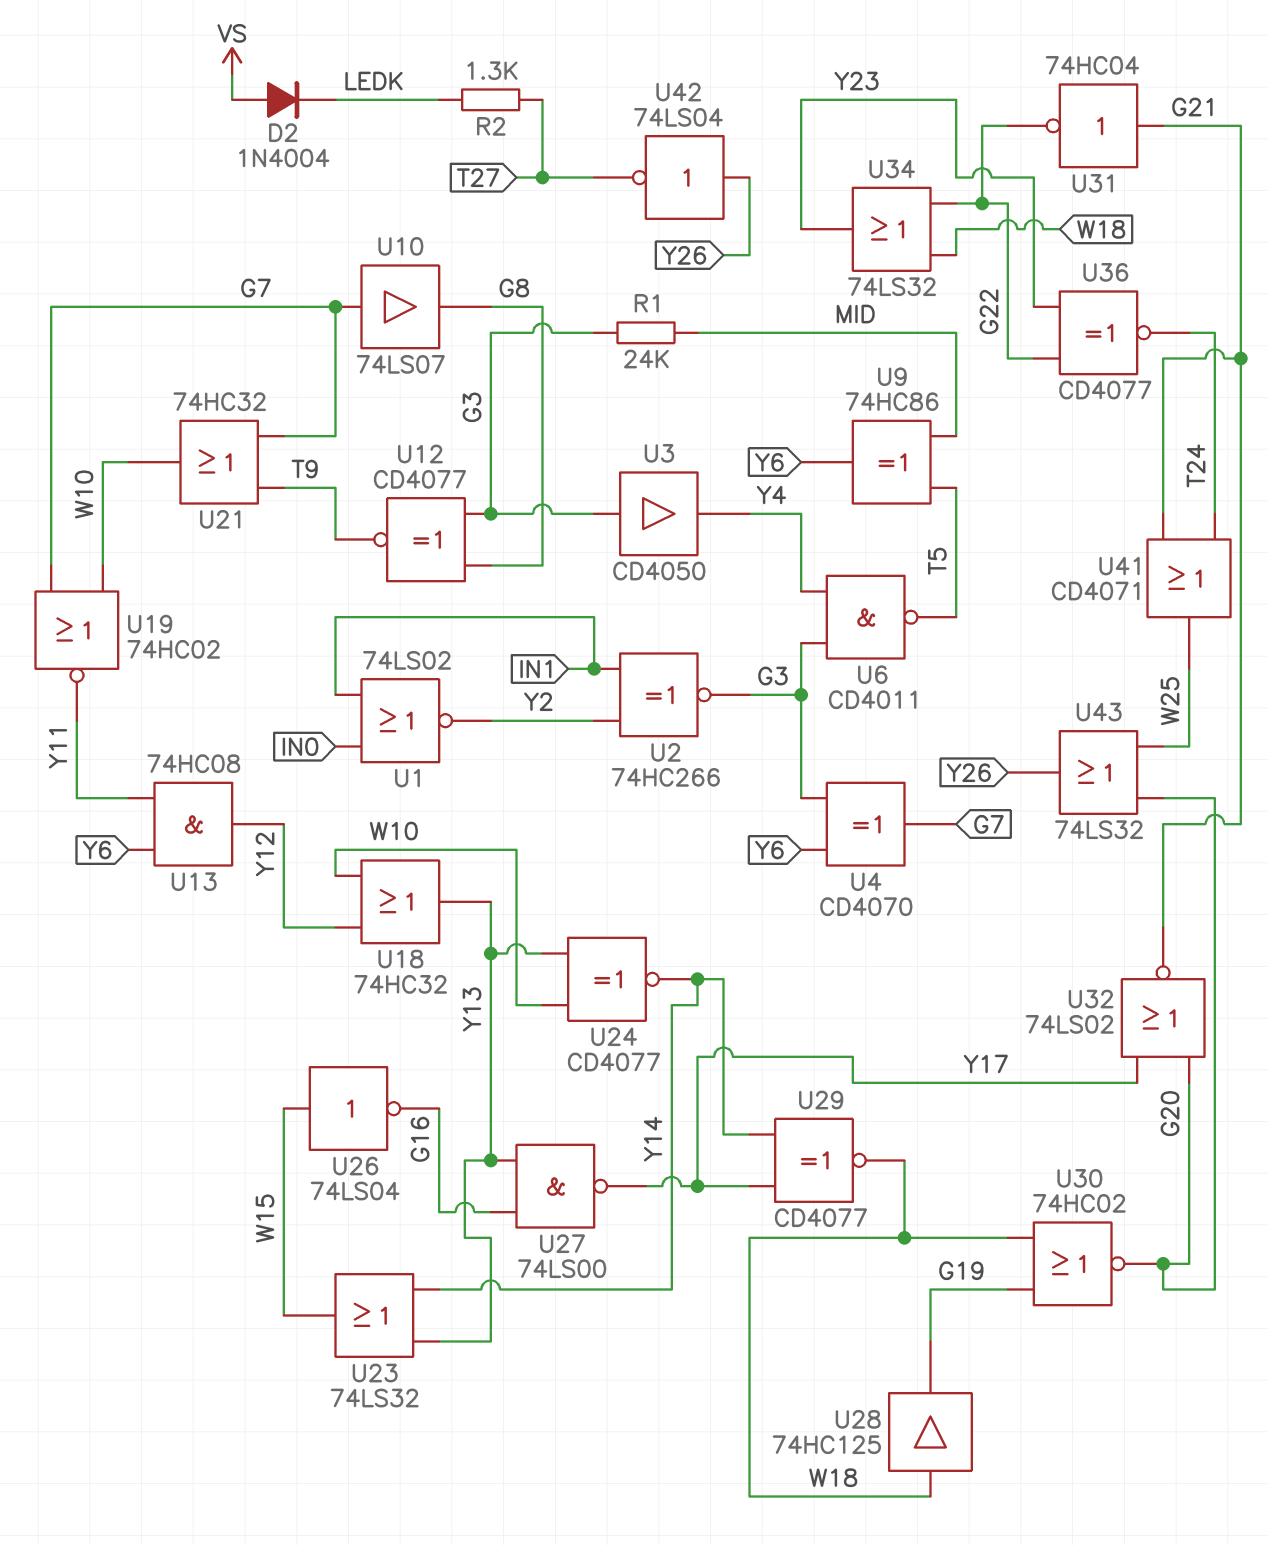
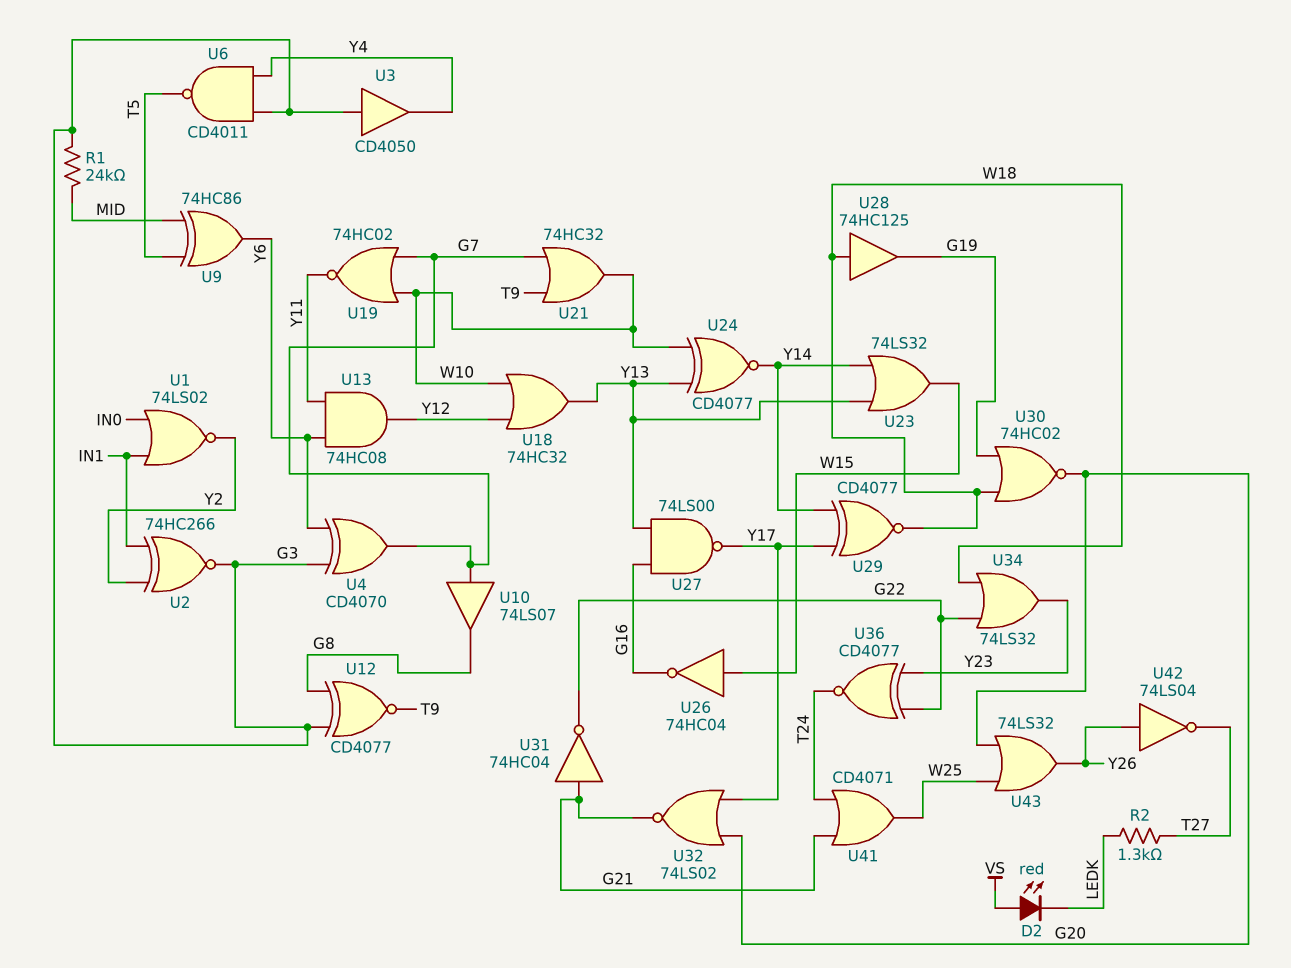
D2: diode 1N4004 (A VS, K LEDK) -> LED red (A VS, K LEDK)
U26: NOT 74LS04 (in W15, out G16) -> NOT 74HC04 (in W15, out G16)

